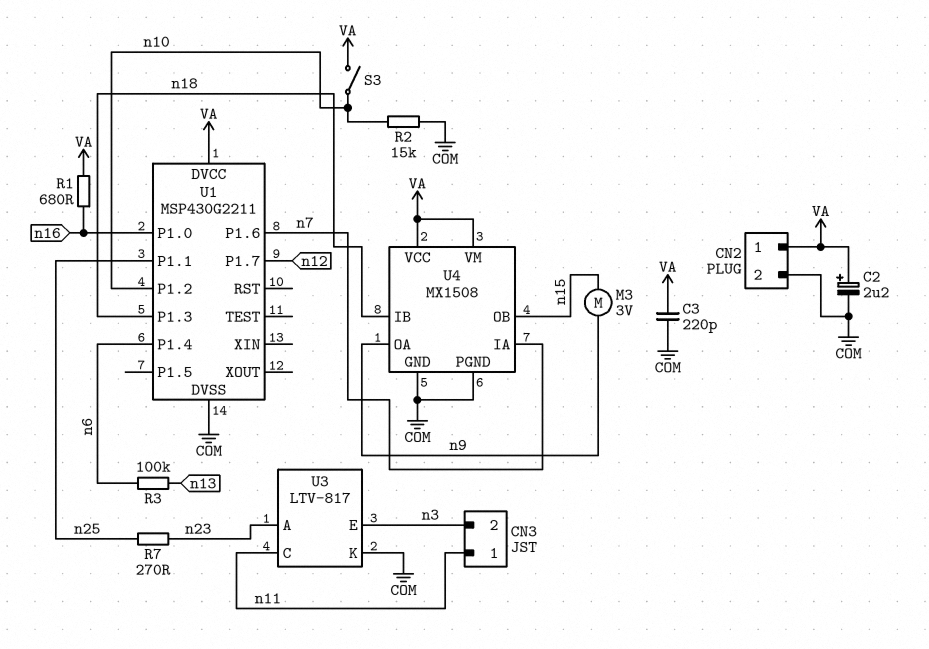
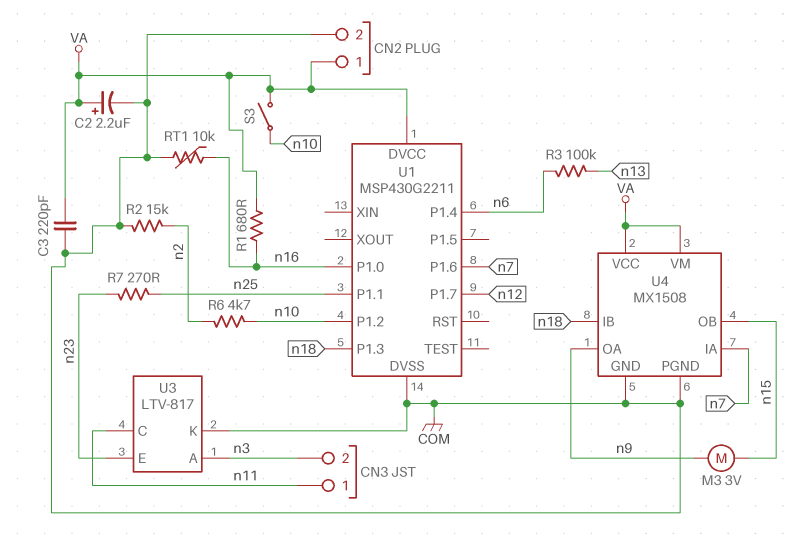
R2: 15k (COM, n10) -> 15k (COM, n2)
R6: none -> 4.7k (n2, n10)
RT1: none -> 10k (COM, n16)
U3 pin A: n23 -> n3
U3 pin E: n3 -> n23

